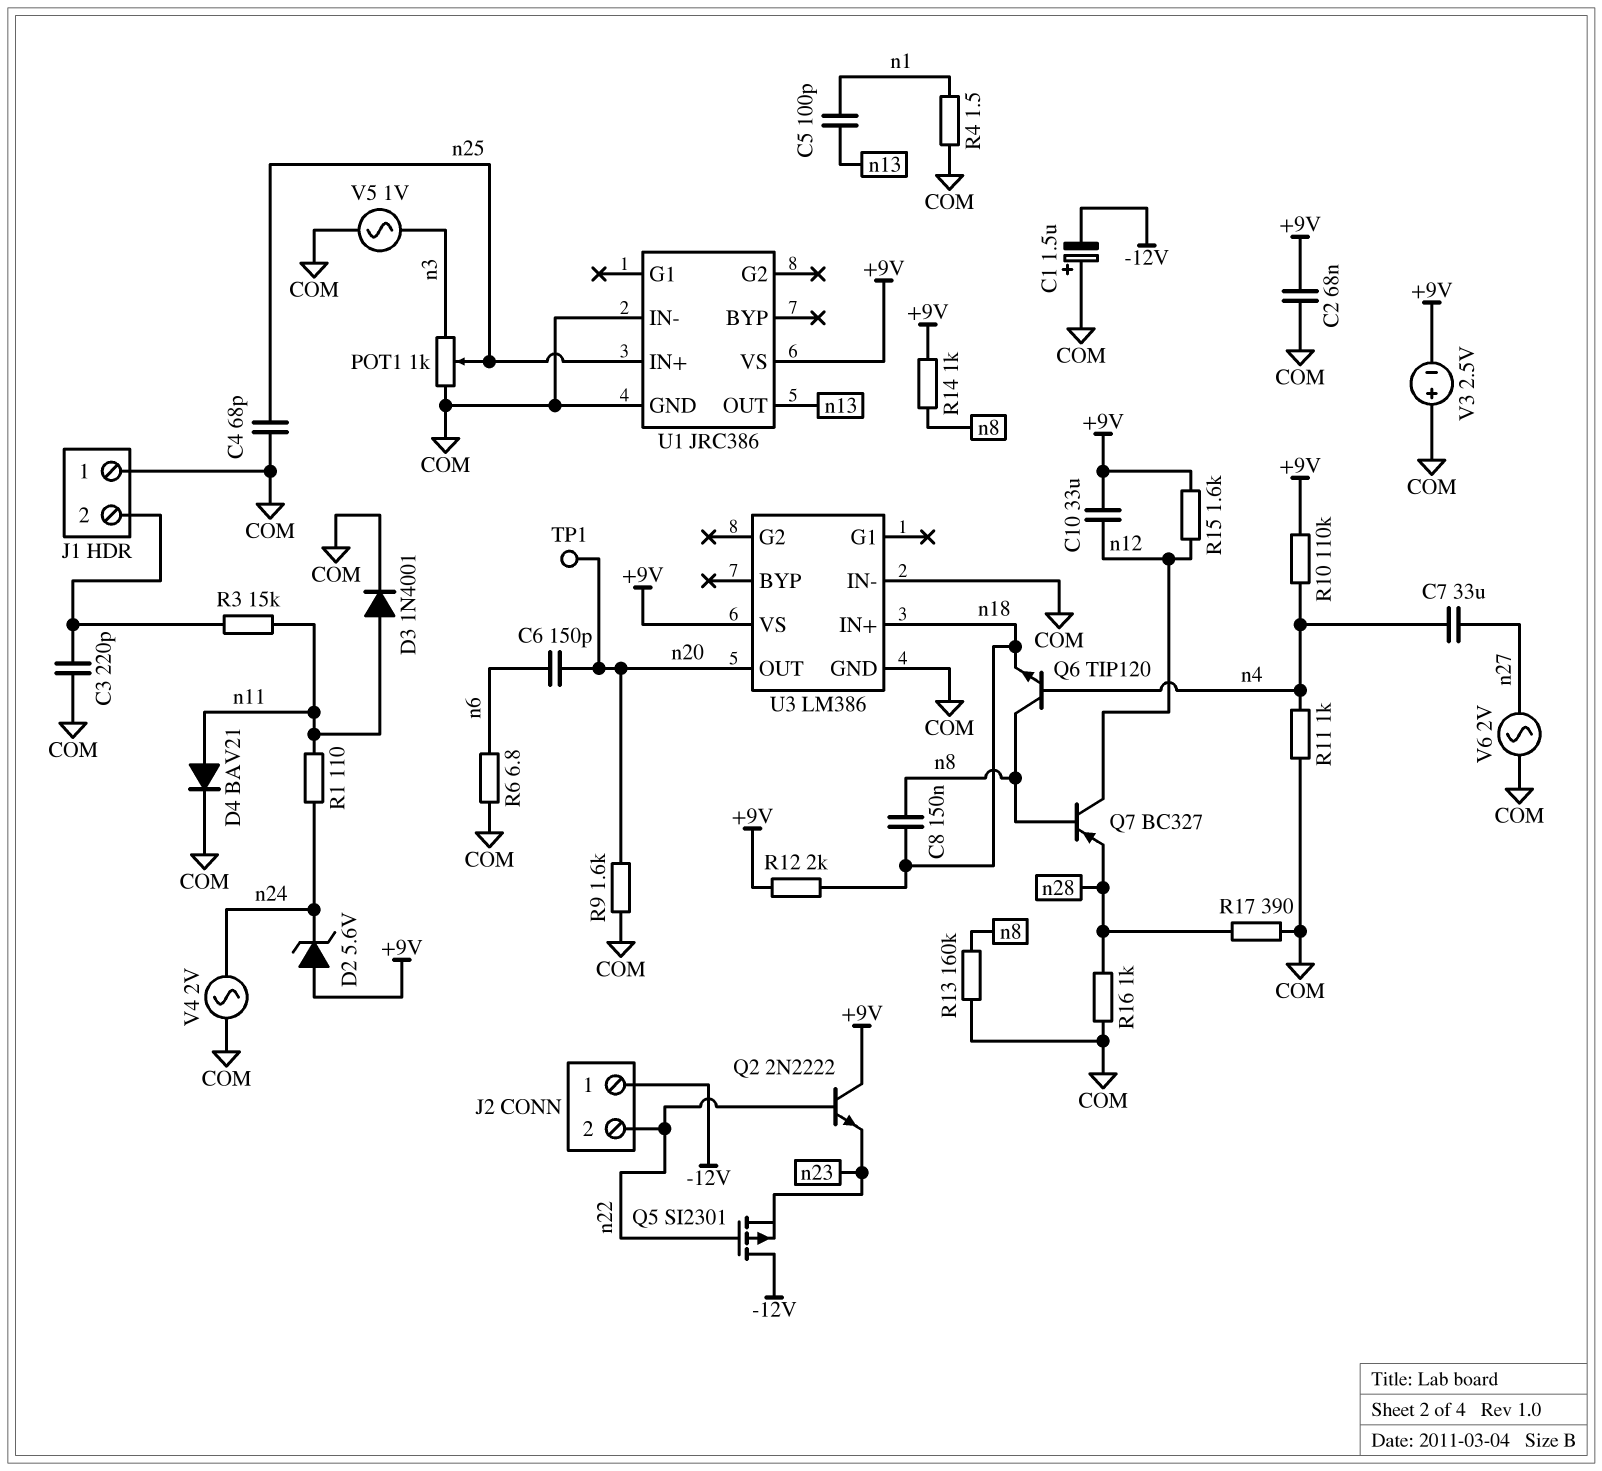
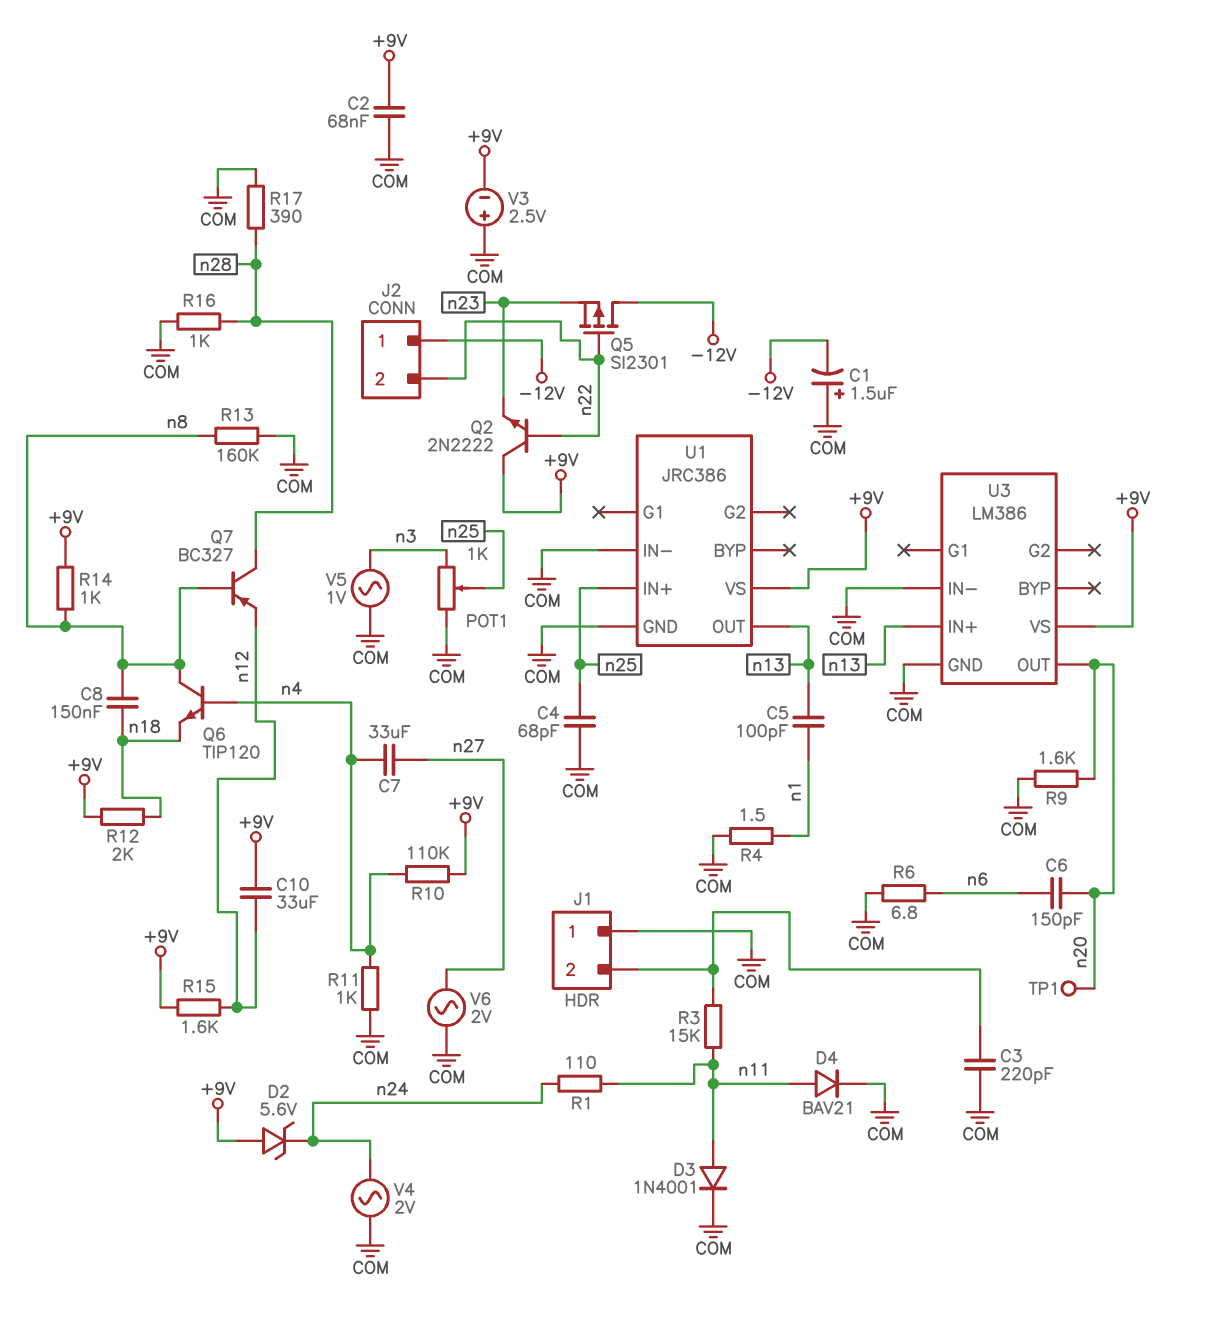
Q7: PNP BC327 (B n8, C n12, E n28) -> PNP BC327 (B n8, C n28, E n12)
U3 pin IN+: n18 -> n13

